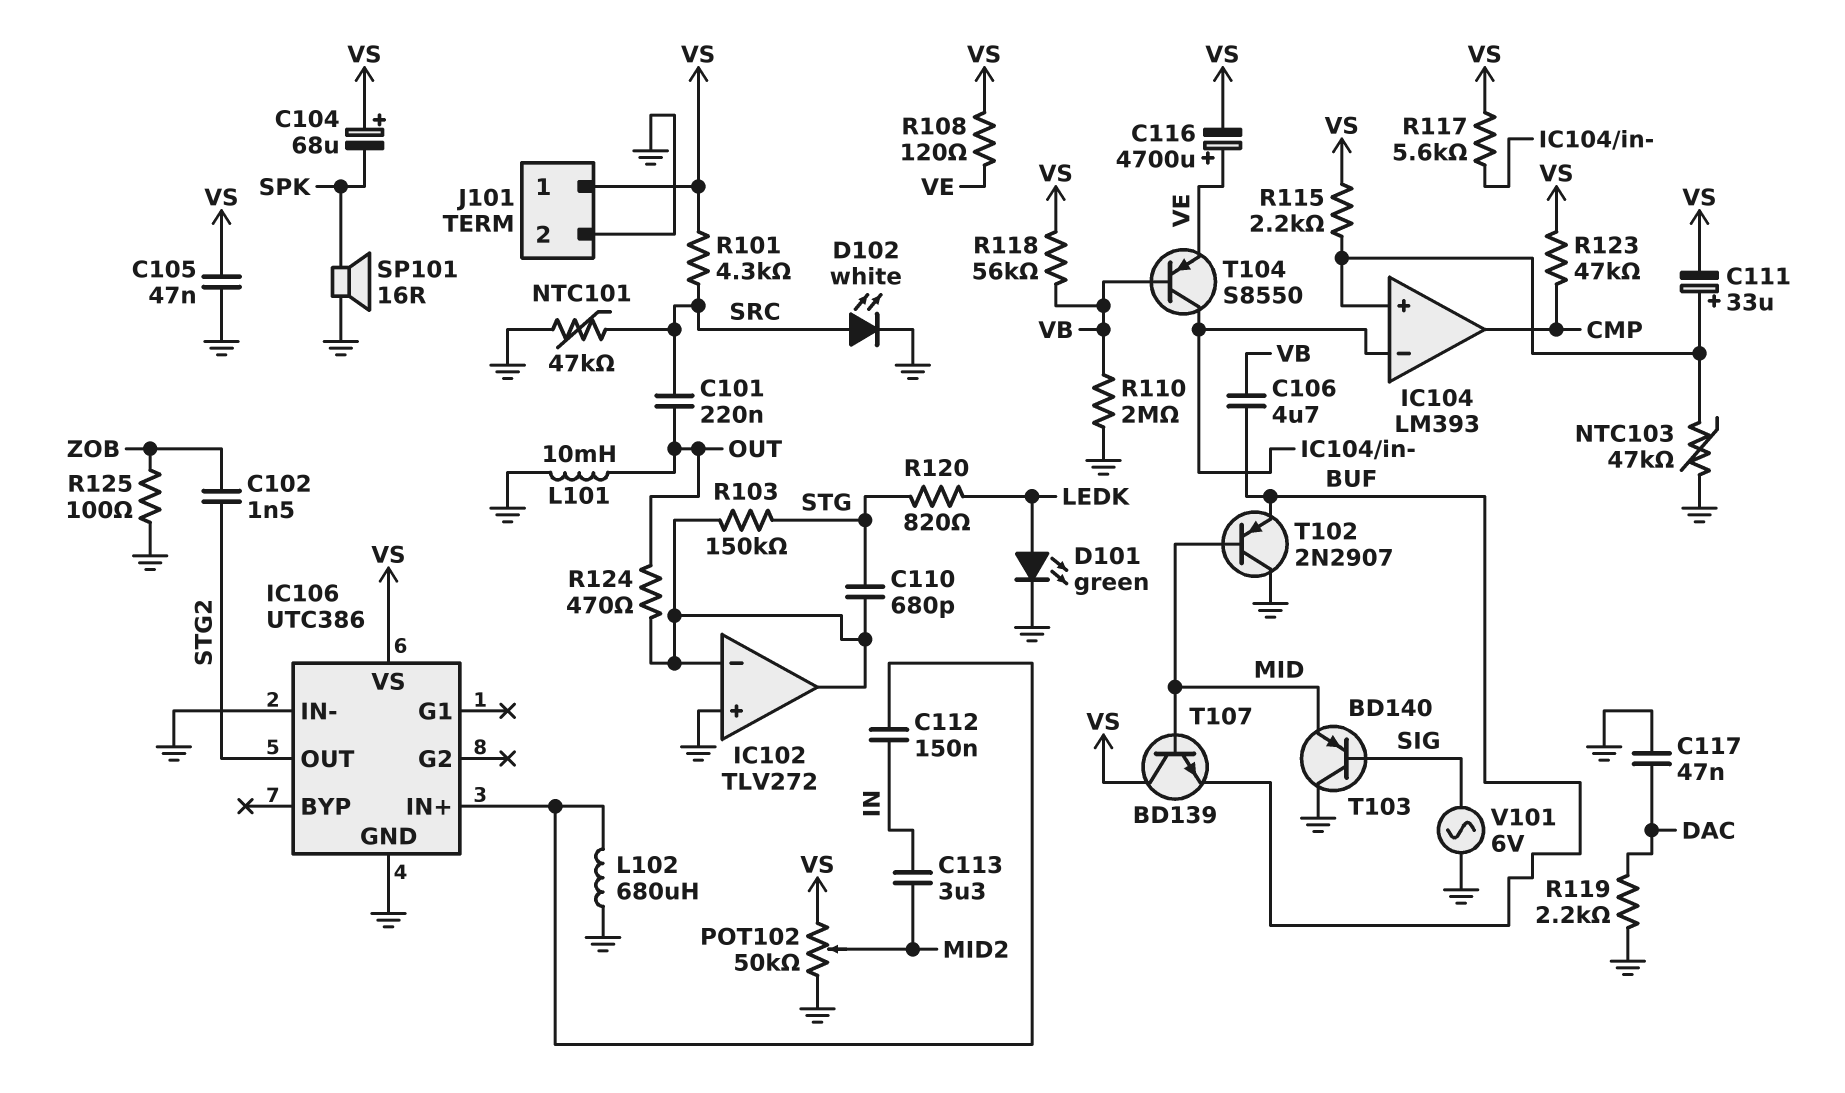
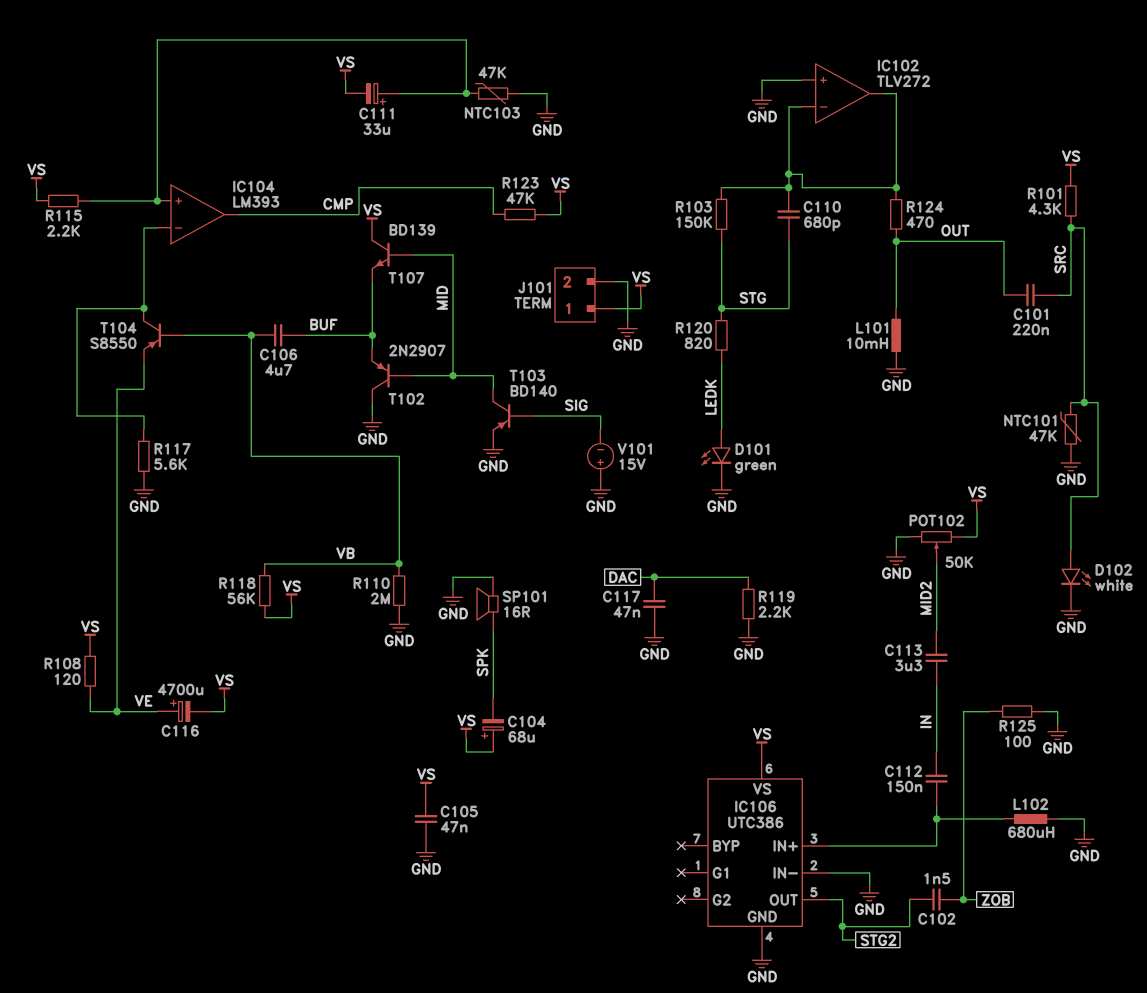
R117: 5.6k (IC104/in-, VS) -> 5.6k (GND, IC104/in-)
T103: PNP BD140 (B SIG, C GND, E MID) -> PNP BD140 (B SIG, C MID, E GND)
V101: AC 6V (GND, SIG) -> 15V (plus GND, minus SIG)

